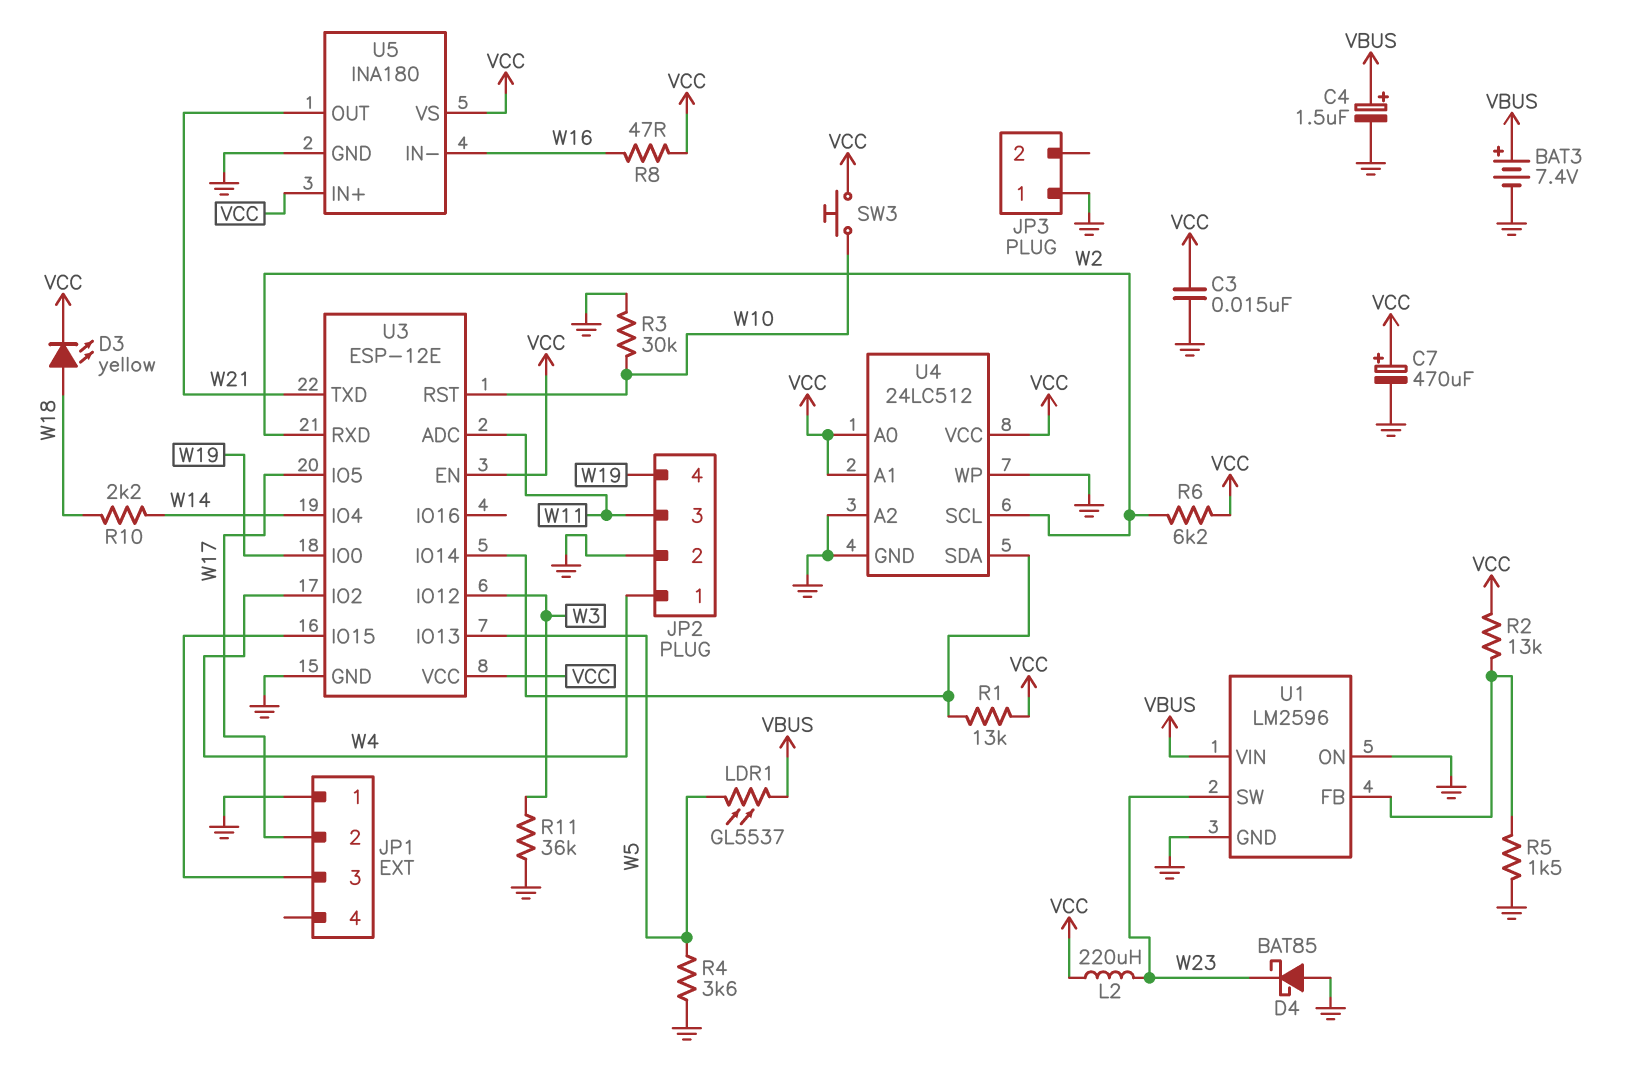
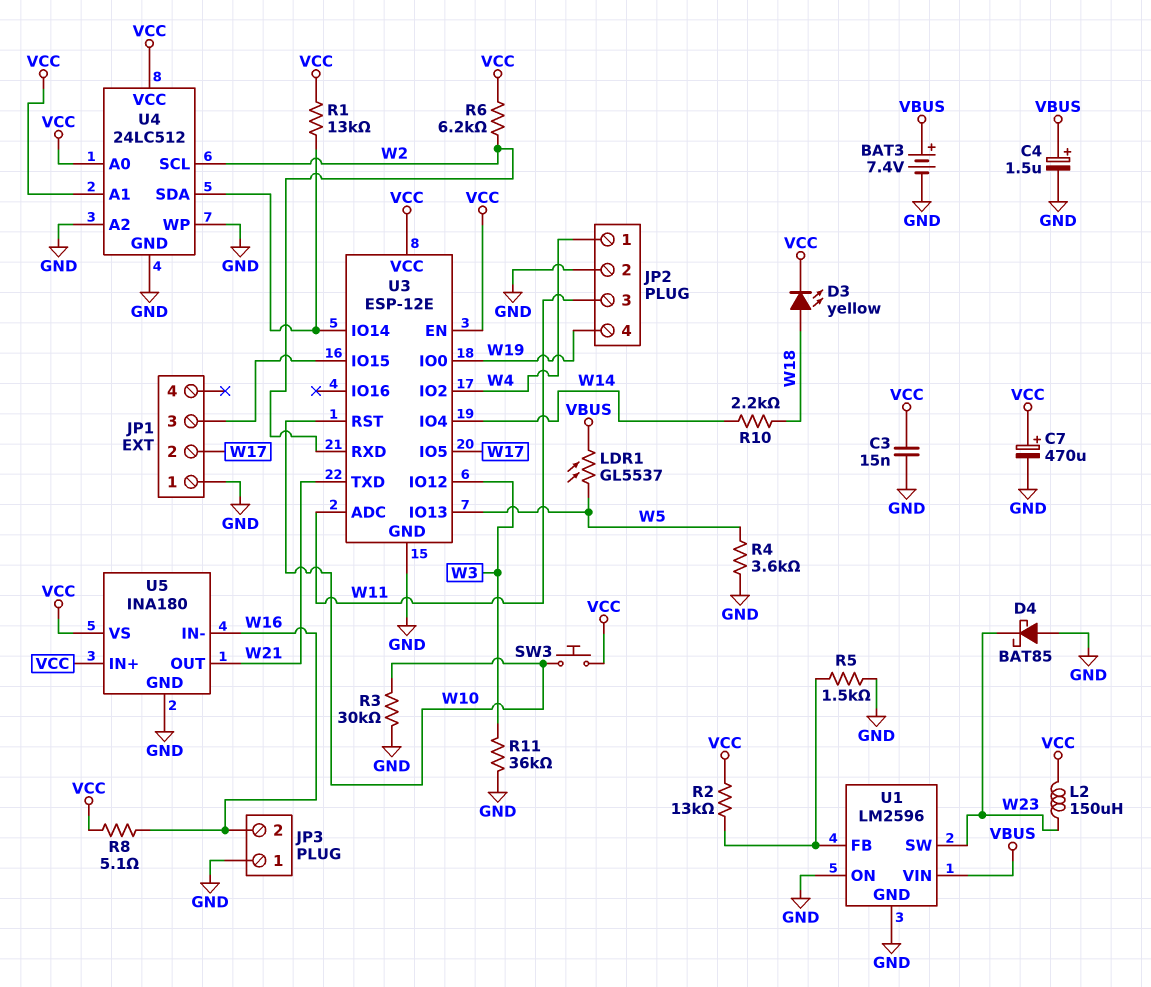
JP3 pin 2: none -> W16
L2: 220uH (VCC, W23) -> 150uH (VCC, W23)
R8: 47 (VCC, W16) -> 5.1 (VCC, W16)

